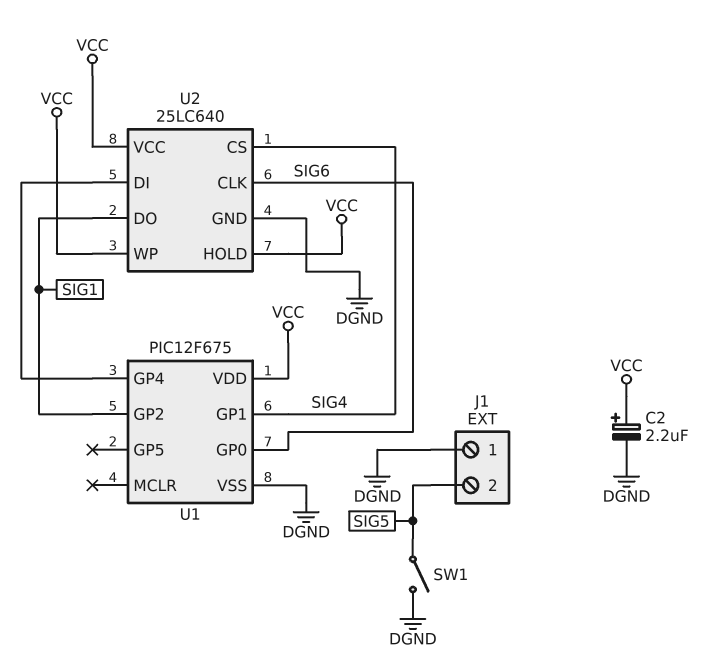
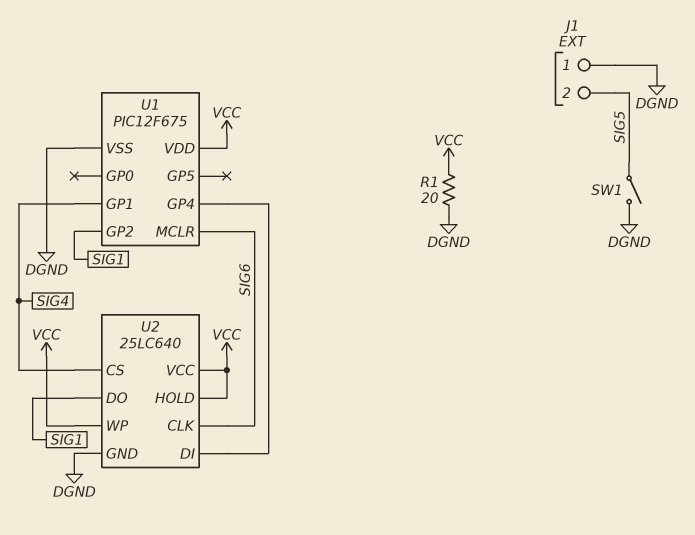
C2: 2.2uF (plus VCC, minus DGND) -> none
R1: none -> 20 (DGND, VCC)
U1 pin GP0: SIG6 -> none
U1 pin MCLR: none -> SIG6

